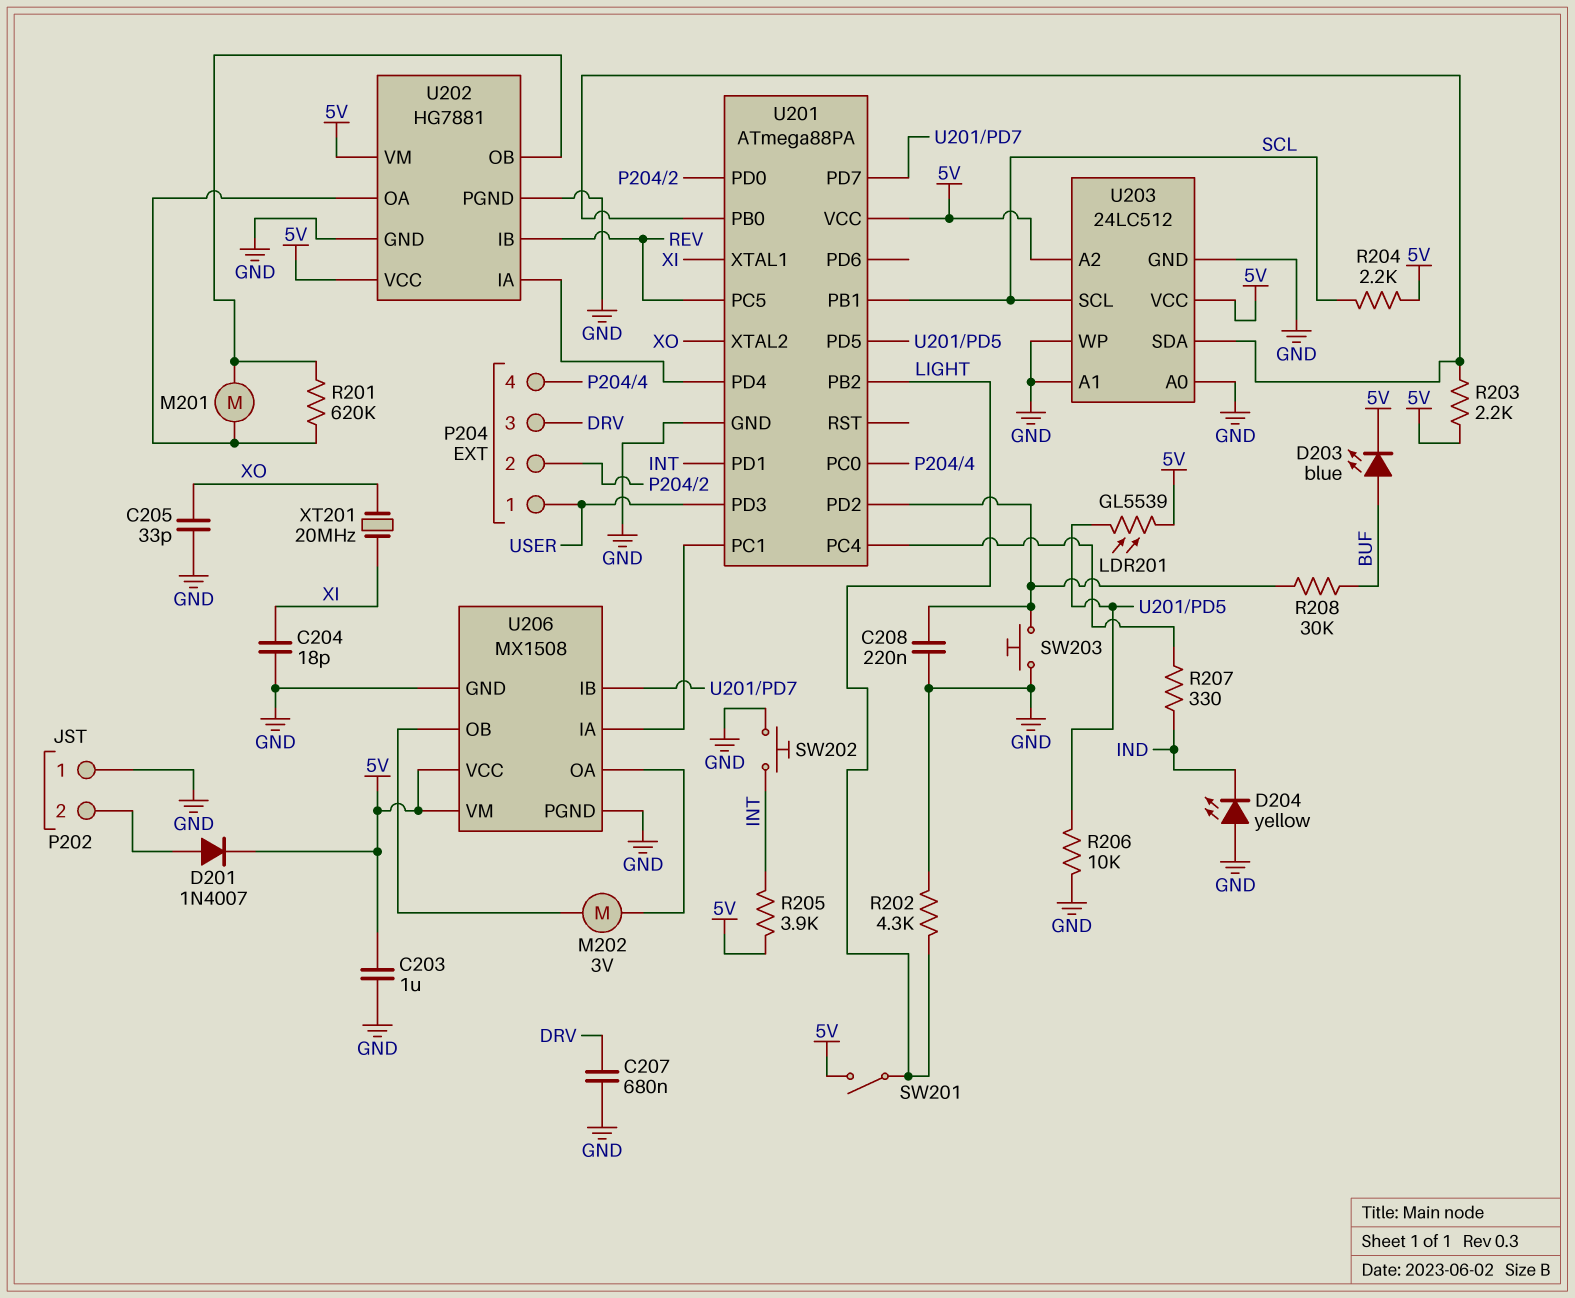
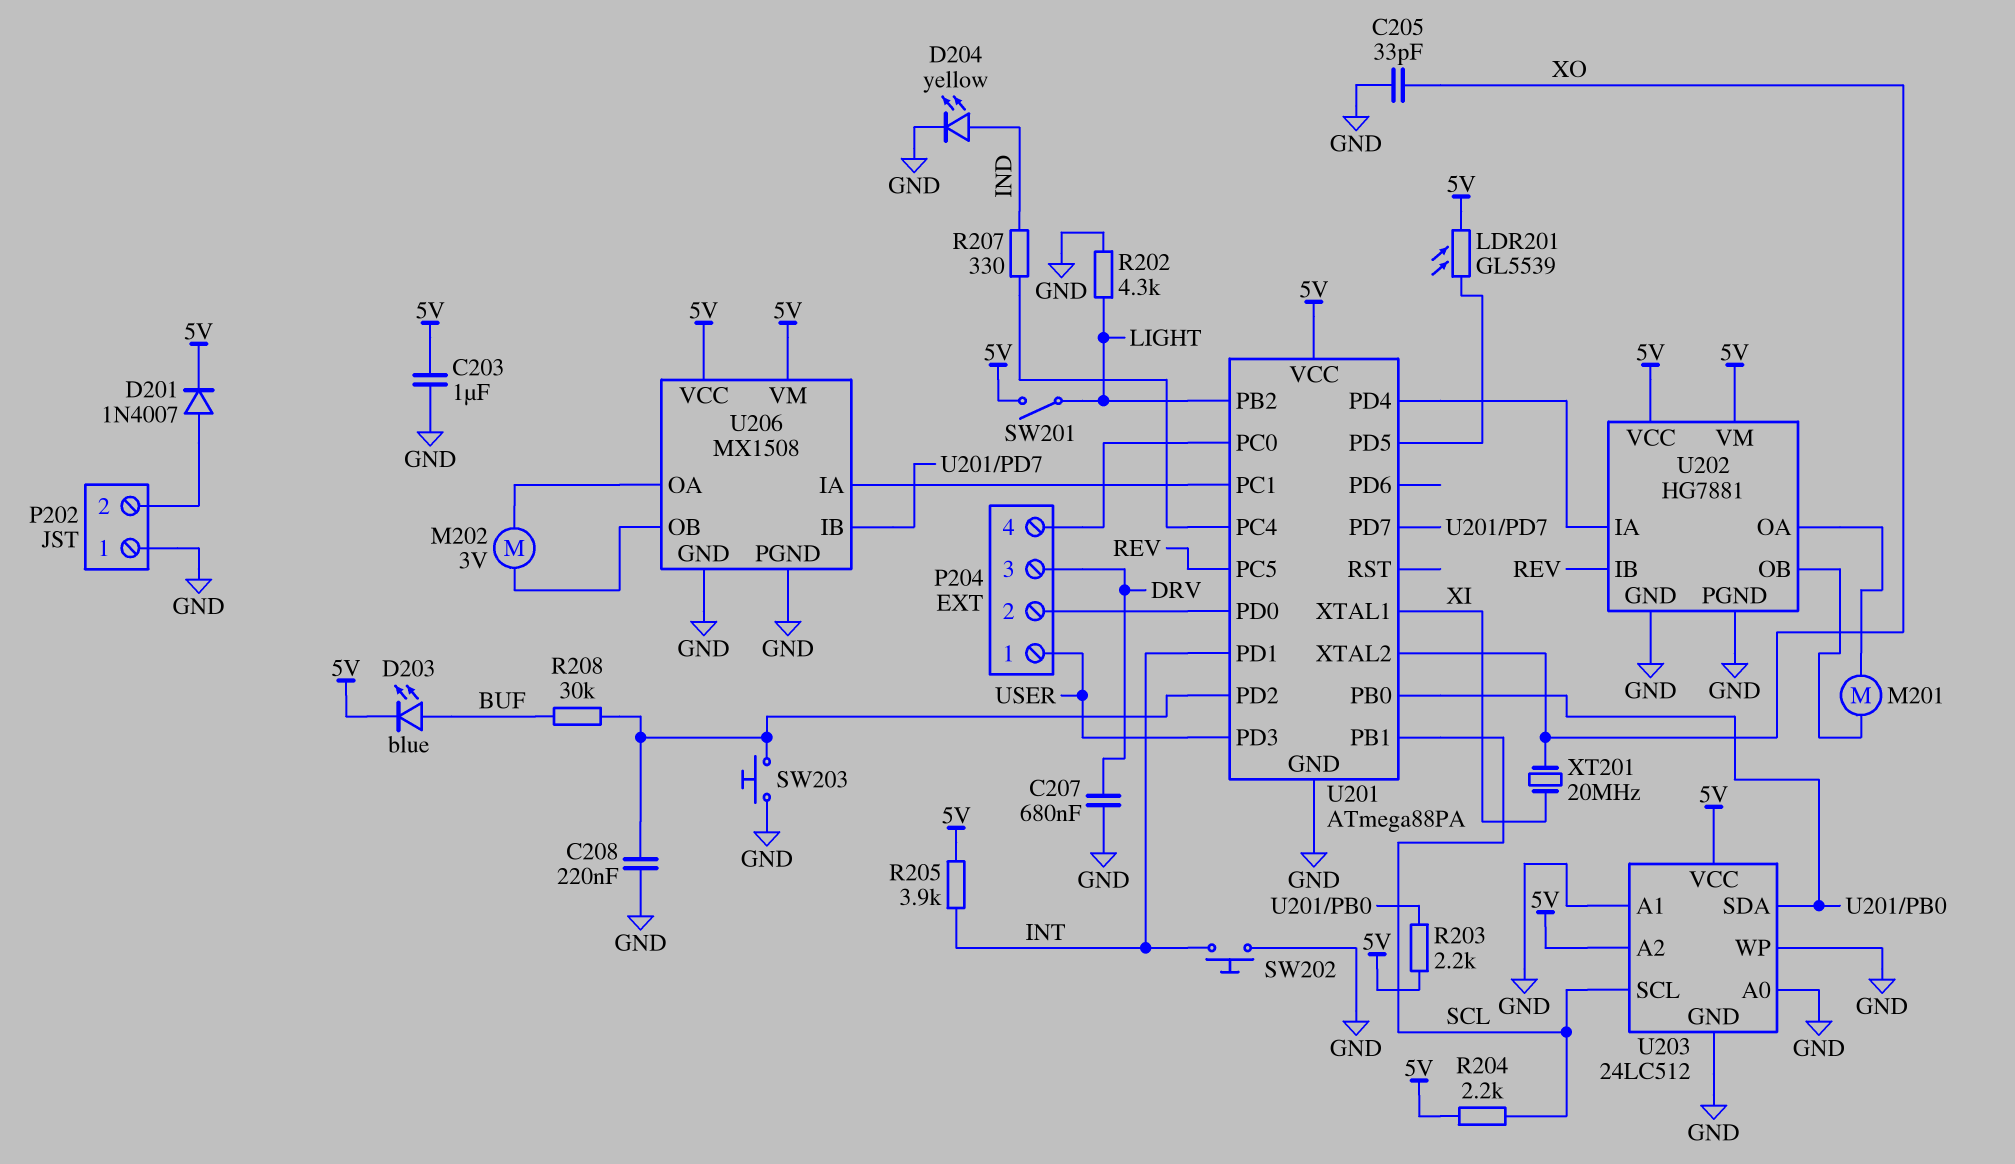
C204: 18pF (GND, XI) -> none
D204: LED yellow (A GND, K IND) -> LED yellow (A IND, K GND)
R201: 620k (U202/OA, U202/OB) -> none
R206: 10k (GND, U201/PD5) -> none

